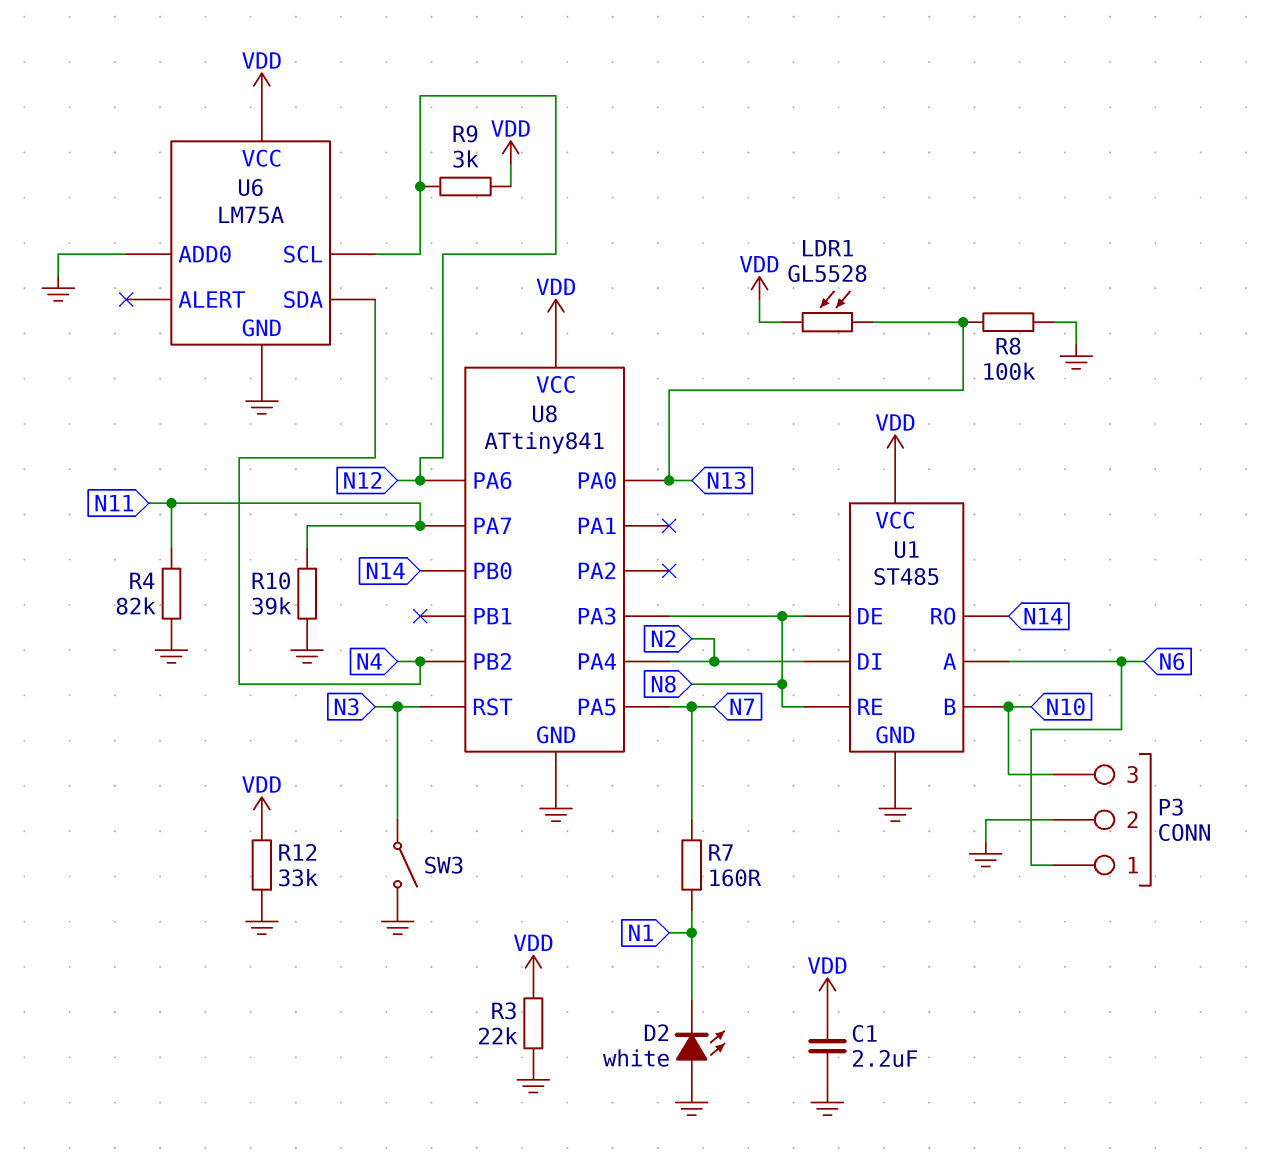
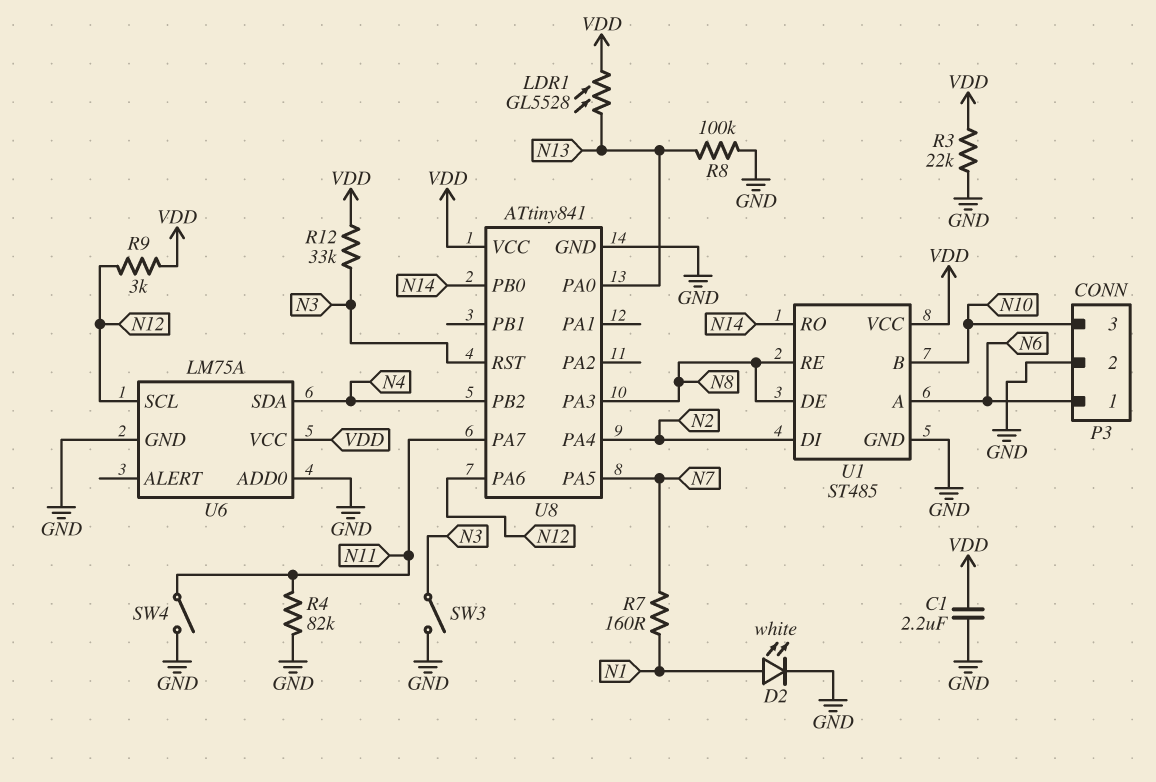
D2: LED white (A GND, K N1) -> LED white (A N1, K GND)
R10: 39k (GND, N11) -> none
R12: 33k (GND, VDD) -> 33k (N3, VDD)
SW4: none -> switch (GND, N11)

